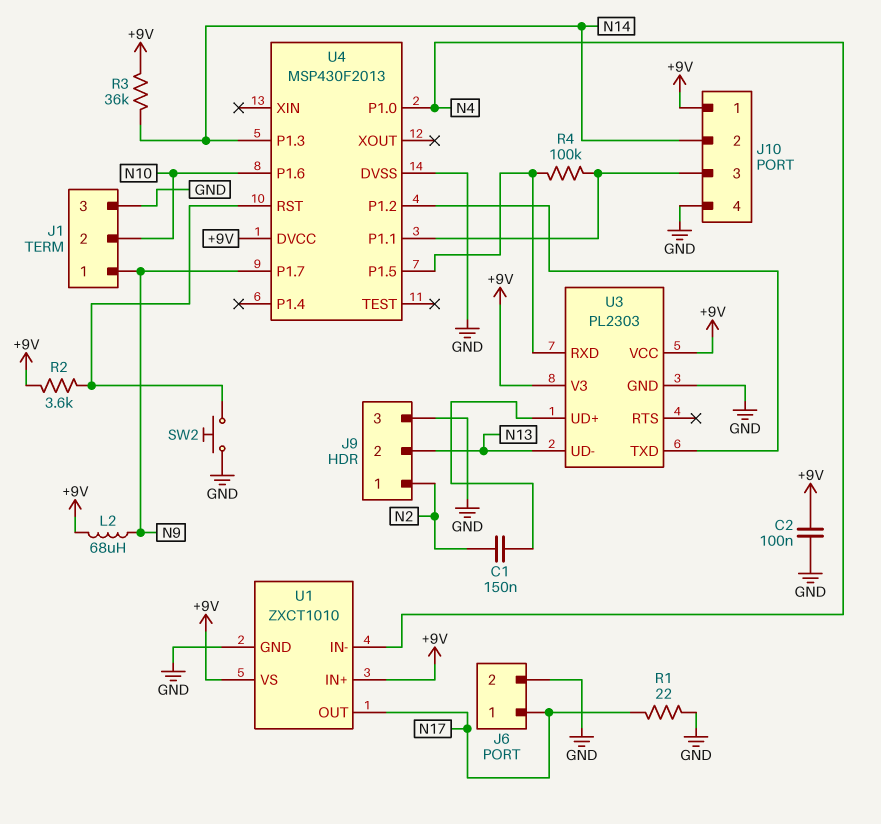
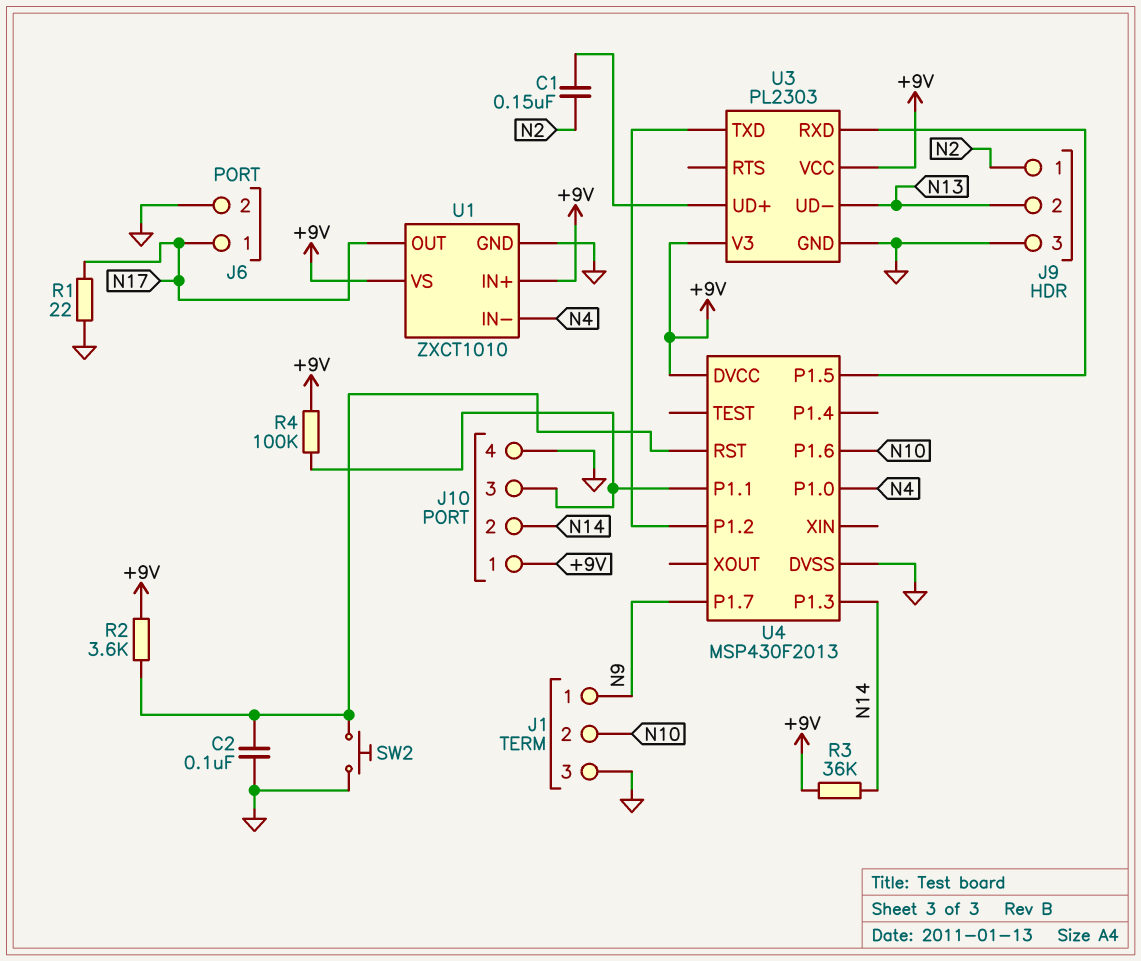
C2: 100nF (+9V, GND) -> 100nF (GND, U4/RST)
L2: 68uH (+9V, N9) -> none
R4: 100k (J10/3, U3/RXD) -> 100k (+9V, J10/3)

